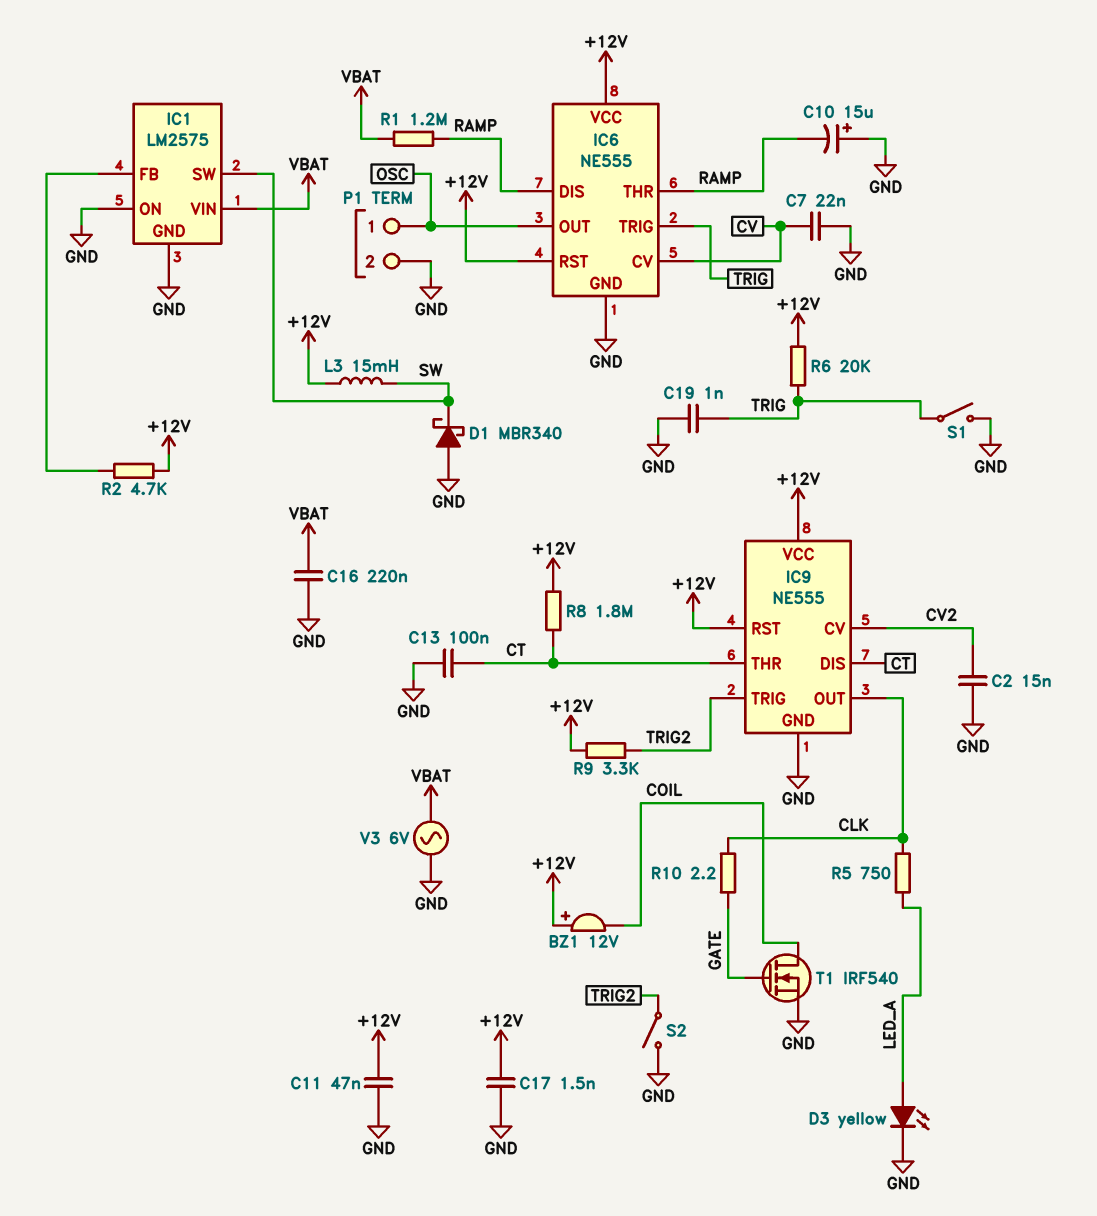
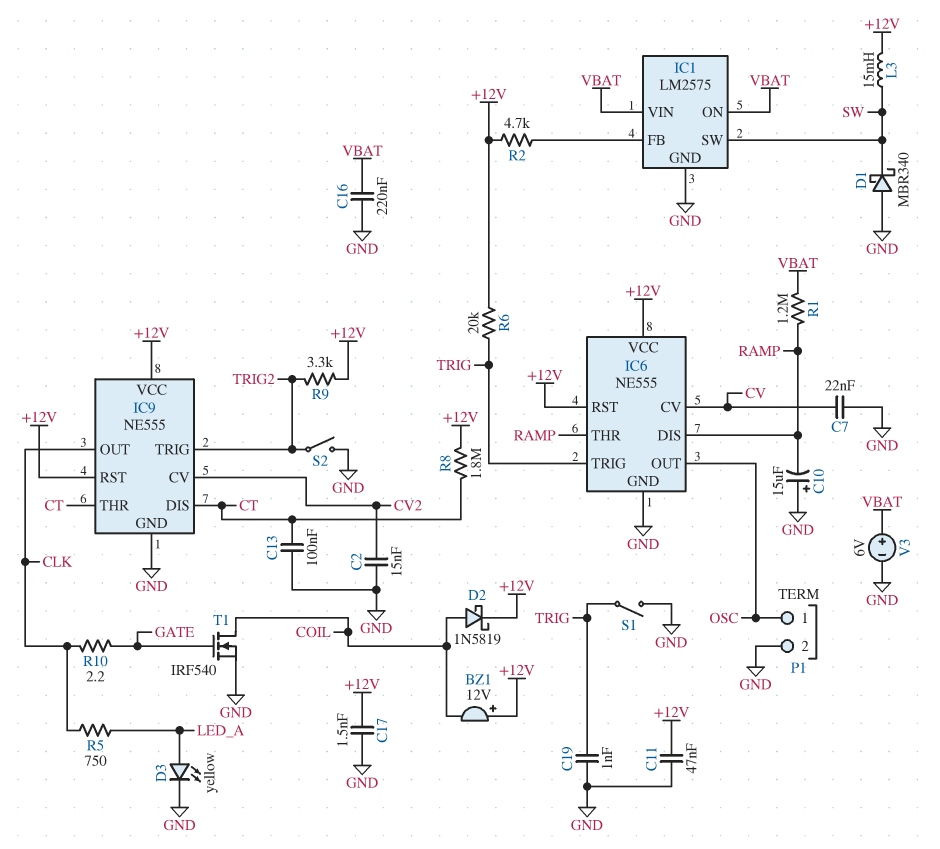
D2: none -> schottky 1N5819 (A COIL, K +12V)
IC1 pin ON: GND -> VBAT
V3: AC 6V (GND, VBAT) -> 6V (plus VBAT, minus GND)

